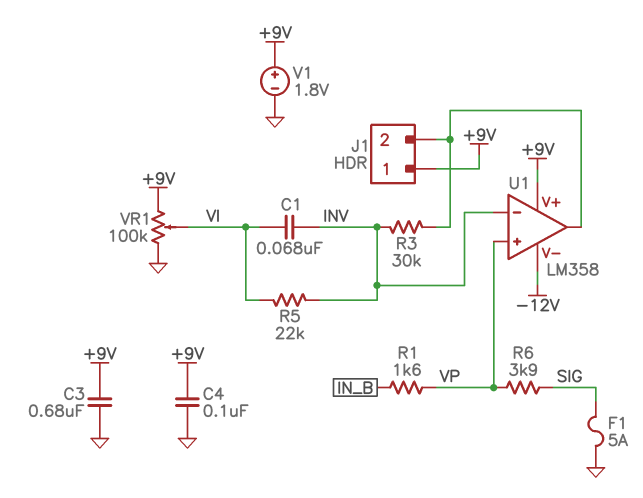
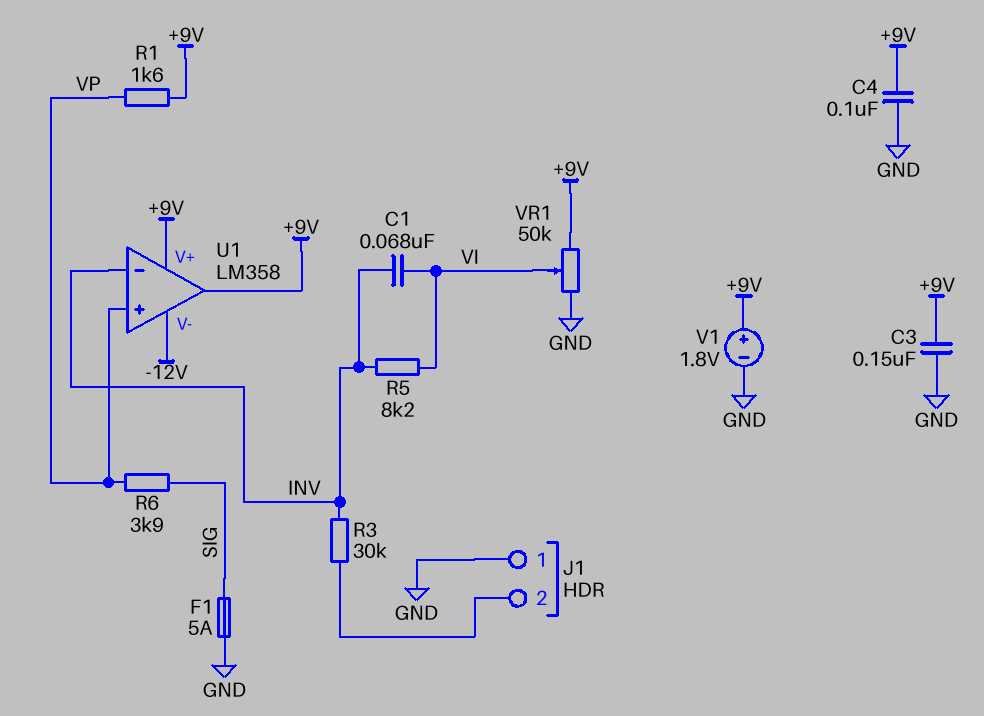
C3: 680nF (+9V, GND) -> 150nF (+9V, GND)
J1 pin 1: +9V -> GND
R1: 1.6k (IN_B, VP) -> 1.6k (+9V, VP)
R5: 22k (INV, VI) -> 8.2k (INV, VI)
U1 pin out: J1/2 -> +9V
VR1: 100k (+9V, GND, wiper VI) -> 50k (+9V, GND, wiper VI)

